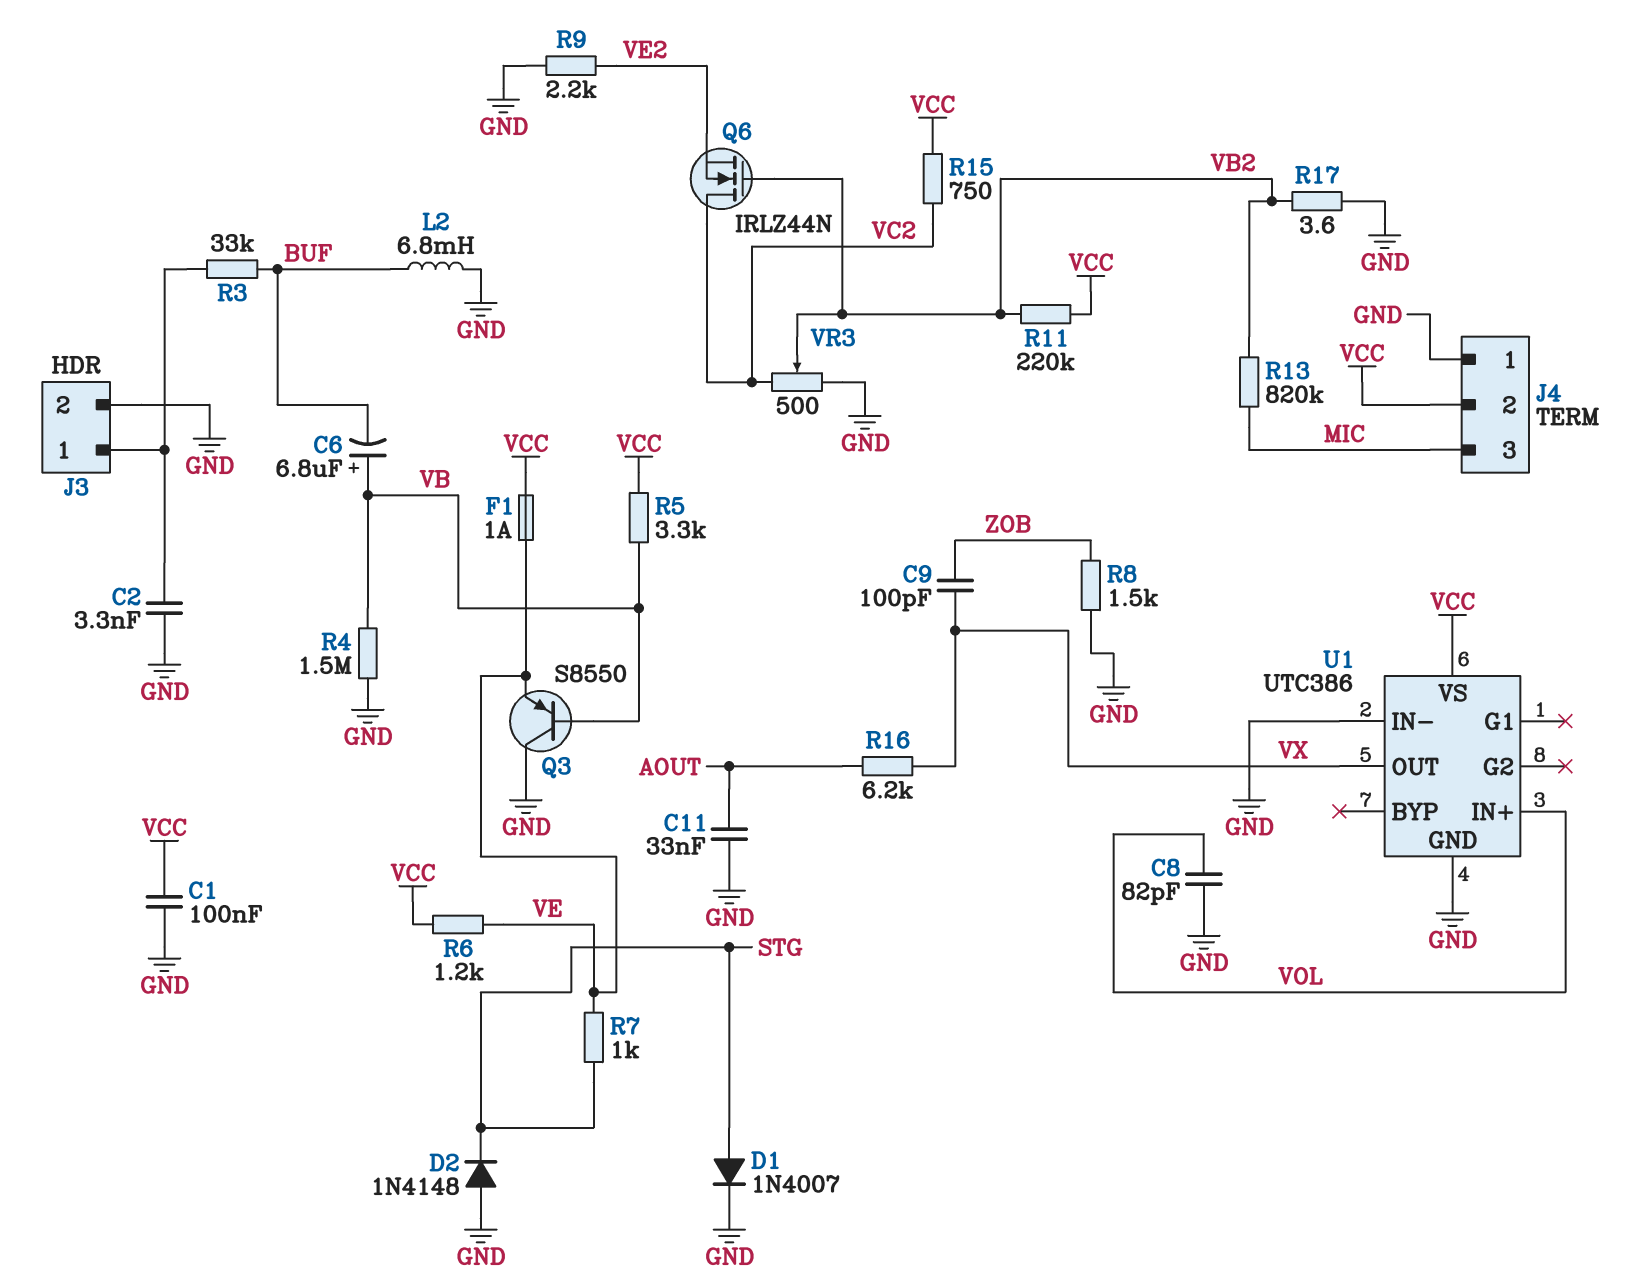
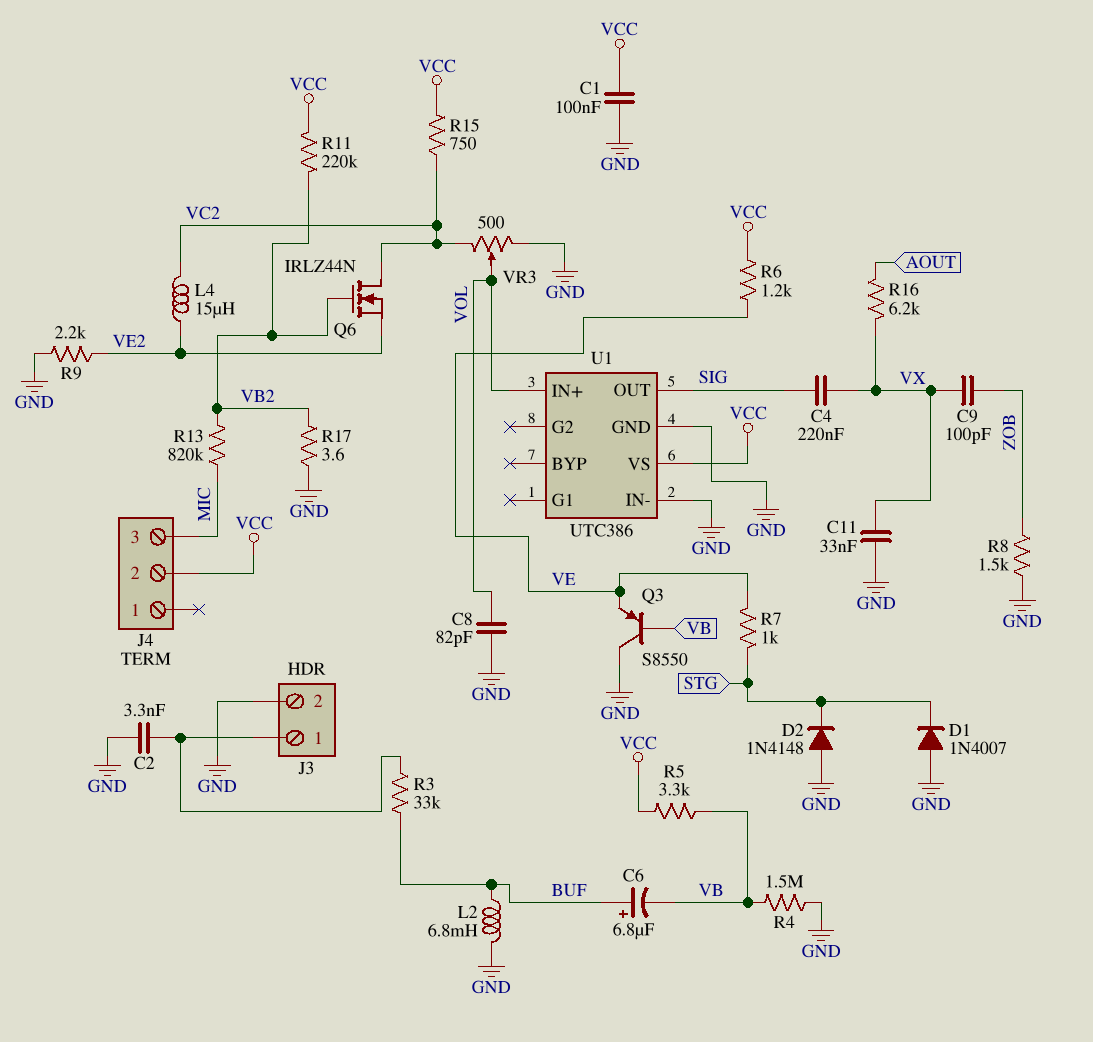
C4: none -> 220nF (SIG, VX)
C6: 6.8uF (plus VB, minus BUF) -> 6.8uF (plus BUF, minus VB)
C11: 33nF (AOUT, GND) -> 33nF (GND, VX)
D1: diode 1N4007 (A STG, K GND) -> diode 1N4007 (A GND, K STG)
F1: 1A (VCC, VE) -> none
J4 pin 1: GND -> none
L4: none -> 15uH (VC2, VE2)
U1 pin OUT: VX -> SIG
VR3: 500 (GND, VC2, wiper VB2) -> 500 (GND, VC2, wiper VOL)

